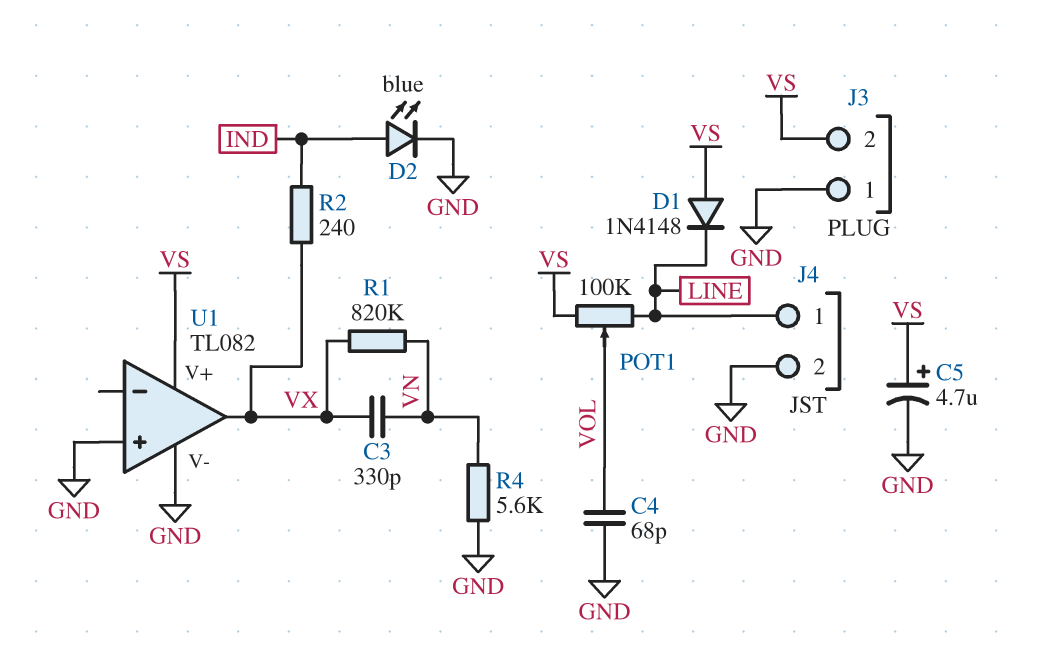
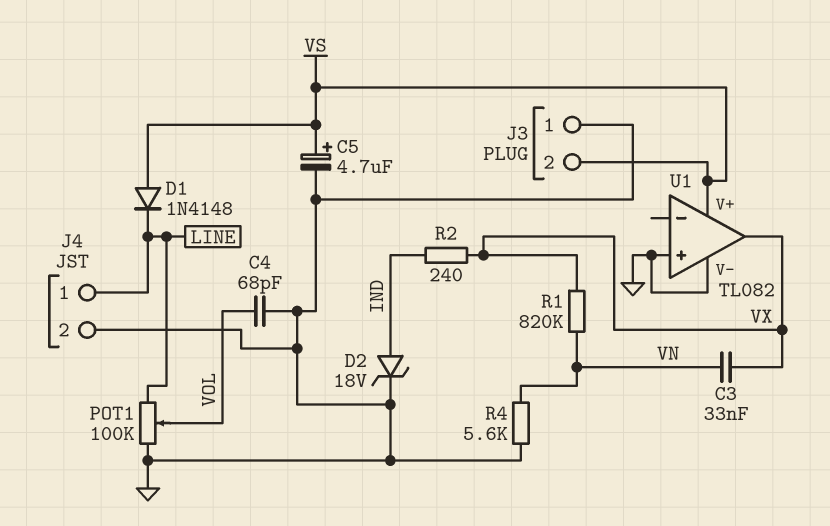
C3: 330pF (VN, VX) -> 33nF (VN, VX)
D2: LED blue (A IND, K GND) -> zener 18V (A IND, K GND)
POT1: 100k (LINE, VS, wiper VOL) -> 100k (GND, LINE, wiper VOL)

